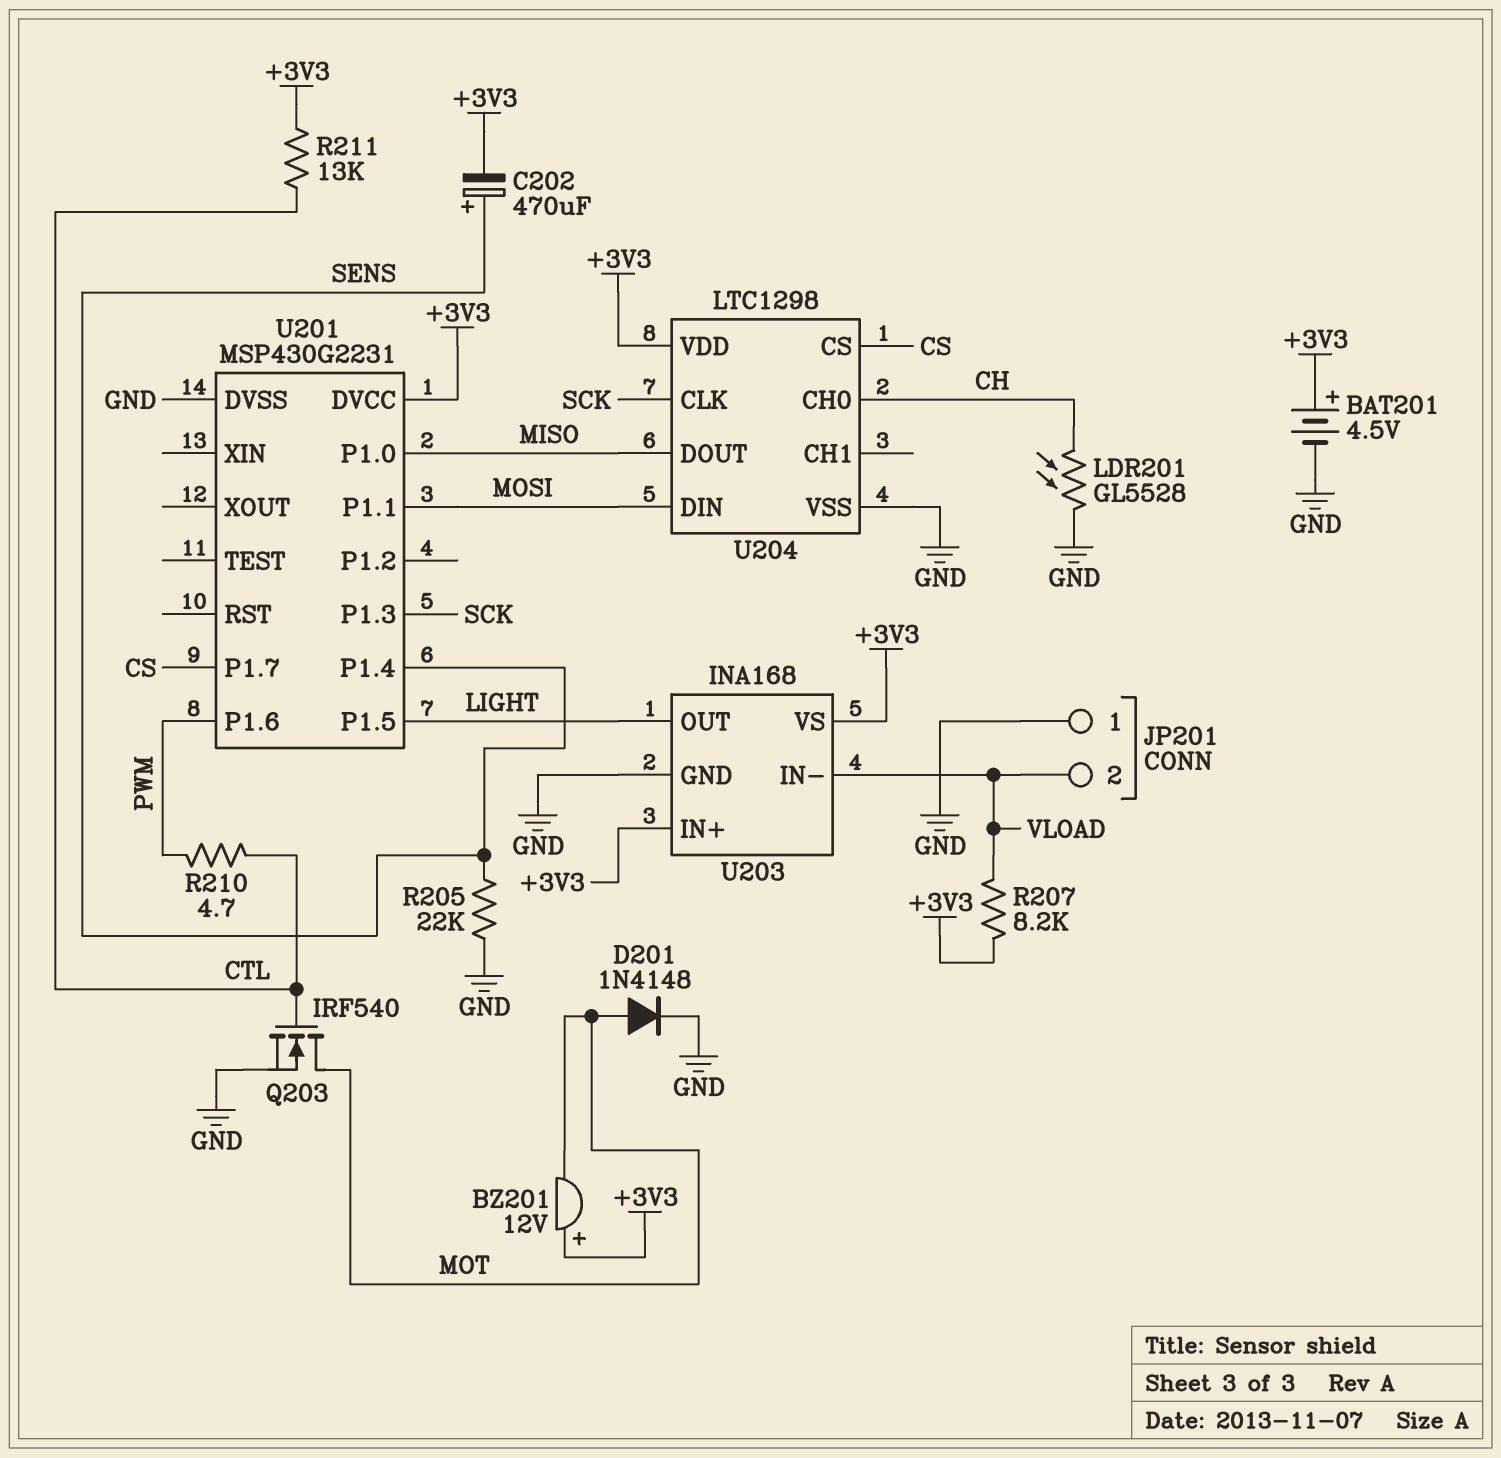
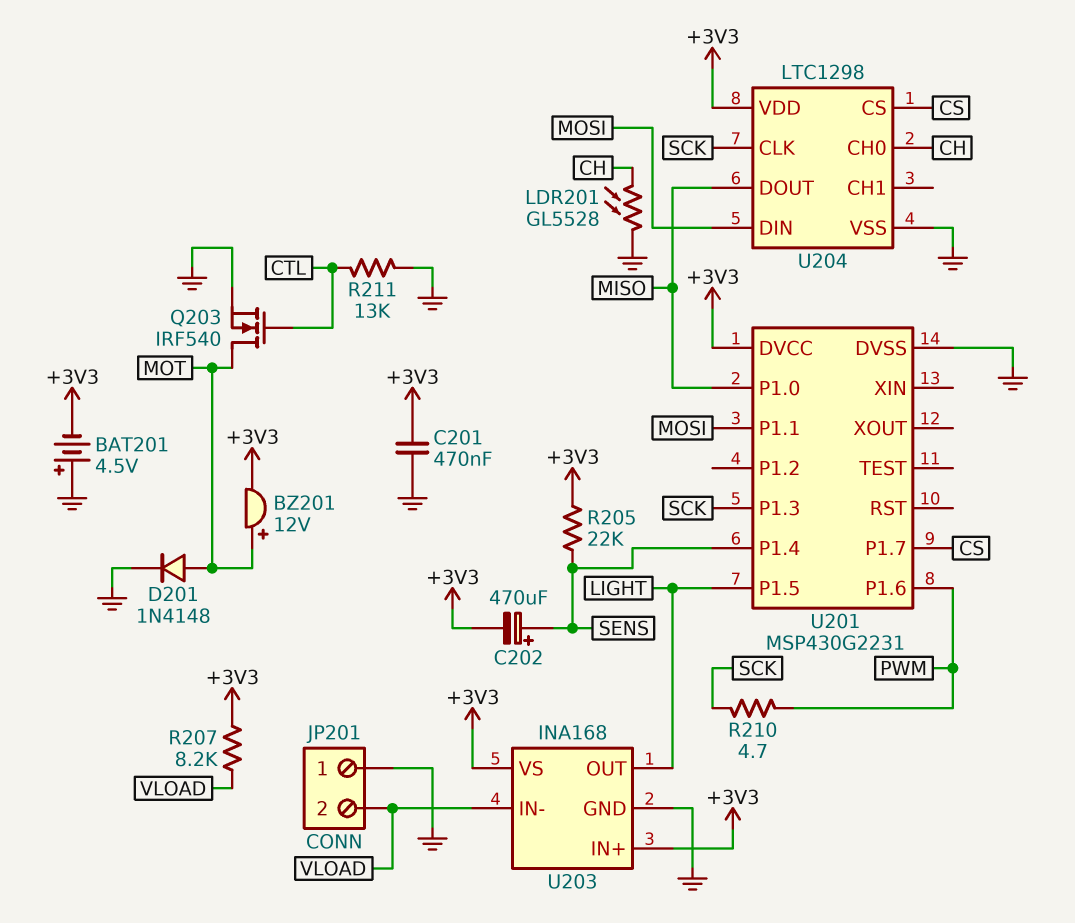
BAT201: 4.5V (plus +3V3, minus GND) -> 4.5V (plus GND, minus +3V3)
BZ201: buzzer 12V (plus +3V3, minus MOT) -> buzzer 12V (plus MOT, minus +3V3)
C201: none -> 470nF (+3V3, GND)
R205: 22k (GND, SENS) -> 22k (+3V3, SENS)
R210: 4.7 (CTL, PWM) -> 4.7 (PWM, SCK)
R211: 13k (+3V3, CTL) -> 13k (CTL, GND)

